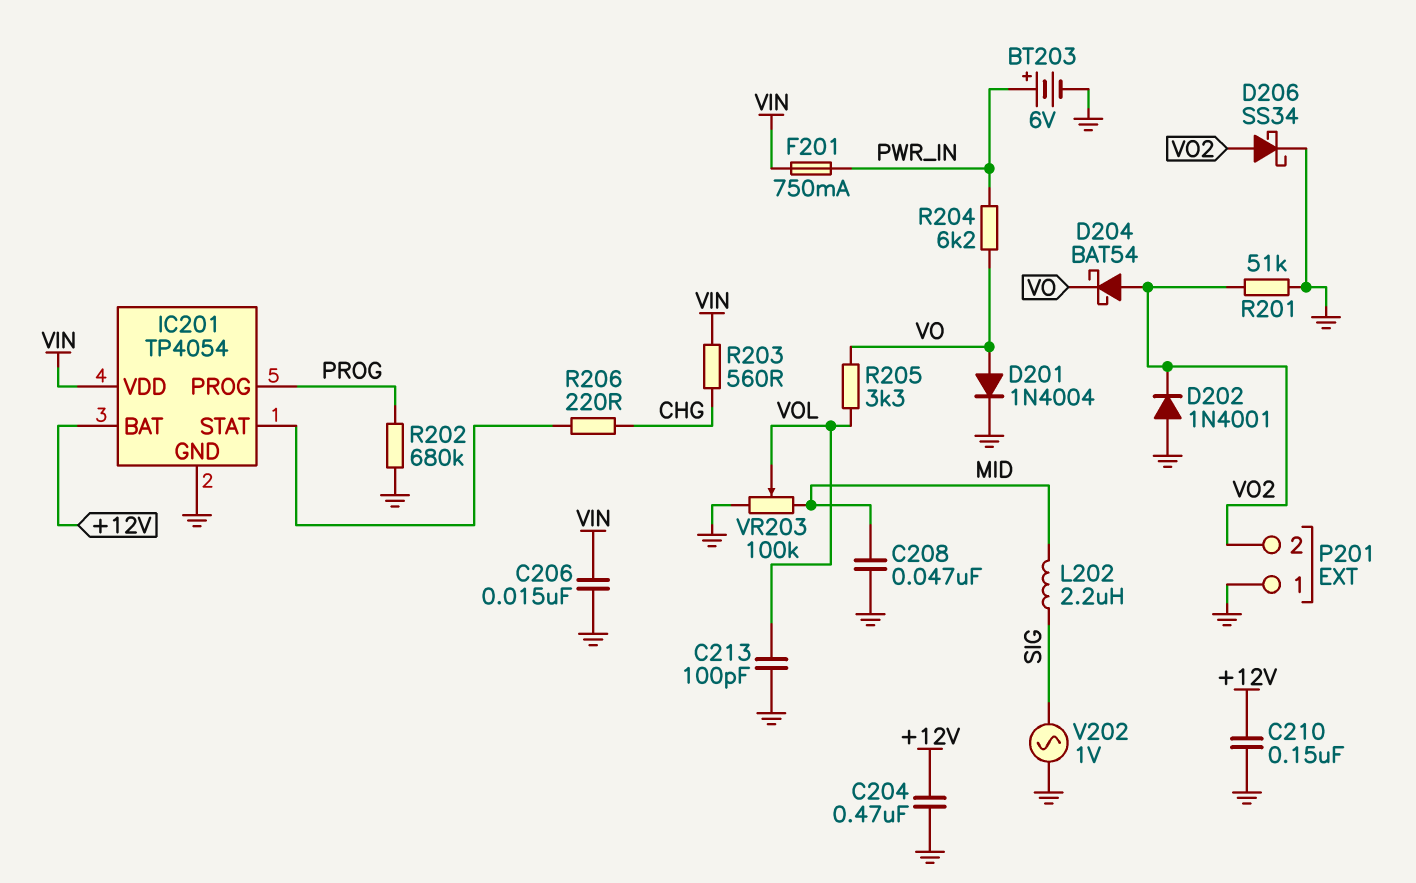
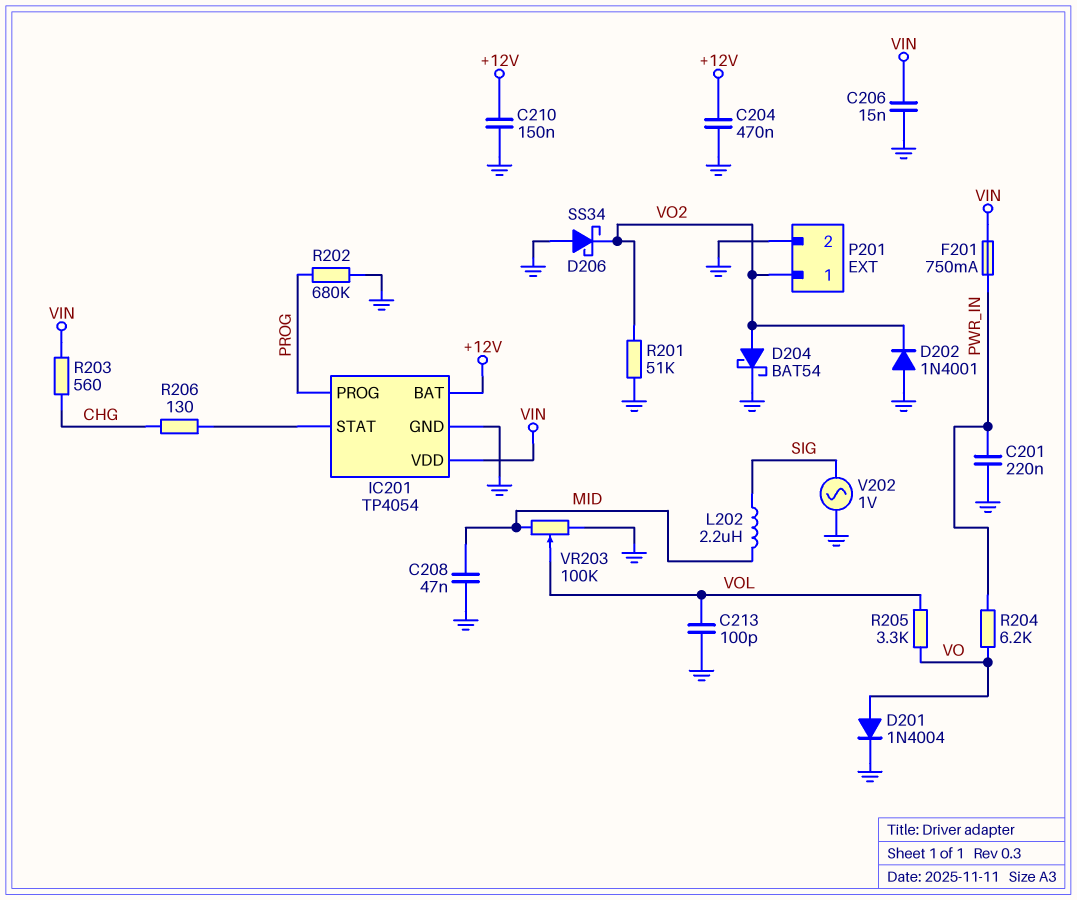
BT203: 6V (plus PWR_IN, minus GND) -> none
C201: none -> 220nF (GND, PWR_IN)
D204: schottky BAT54 (A VO2, K VO) -> schottky BAT54 (A VO2, K GND)
D206: schottky SS34 (A VO2, K GND) -> schottky SS34 (A GND, K VO2)
P201 pin 1: GND -> VO2
P201 pin 2: VO2 -> GND
R206: 220 (CHG, IC201/STAT) -> 130 (CHG, IC201/STAT)

